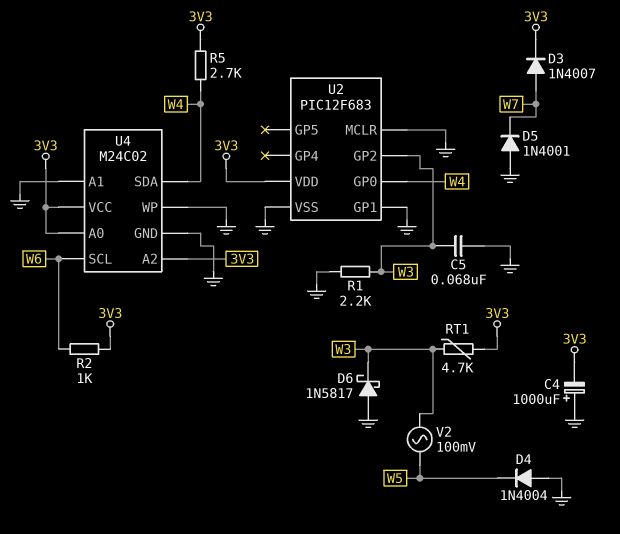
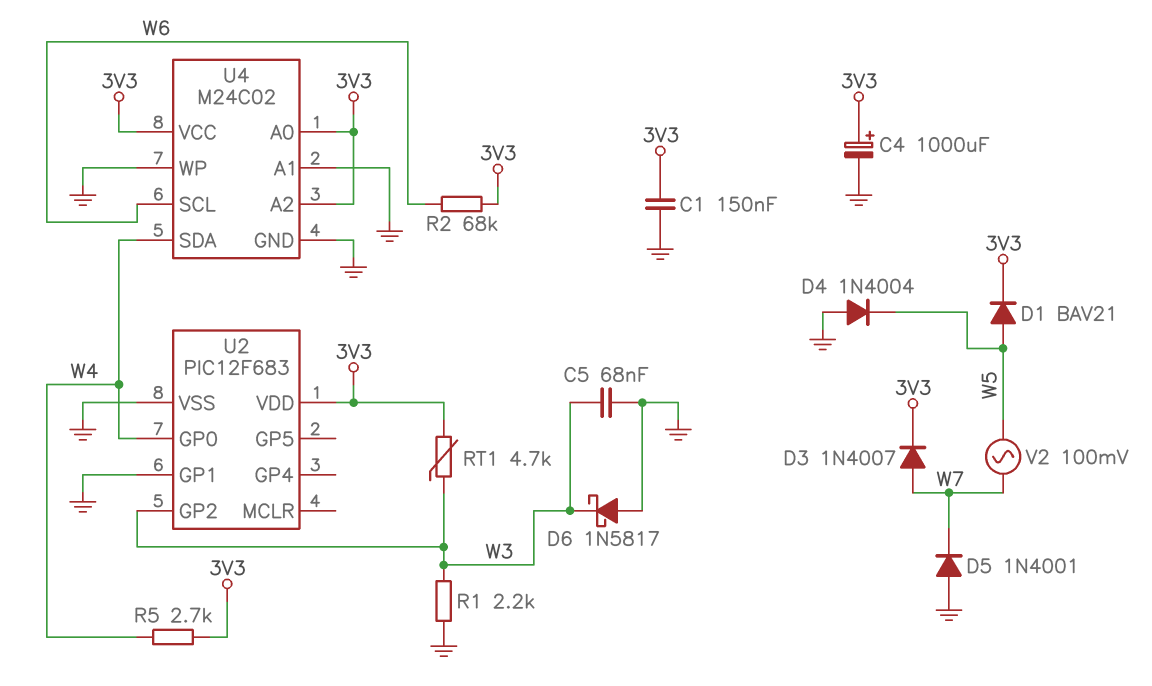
C1: none -> 150nF (3V3, GND)
C4: 1000uF (plus GND, minus 3V3) -> 1000uF (plus 3V3, minus GND)
D1: none -> diode BAV21 (A W5, K 3V3)
R2: 1k (3V3, W6) -> 68k (3V3, W6)
U2 pin MCLR: GND -> none
V2: AC 100mV (W3, W5) -> AC 100mV (W5, W7)

